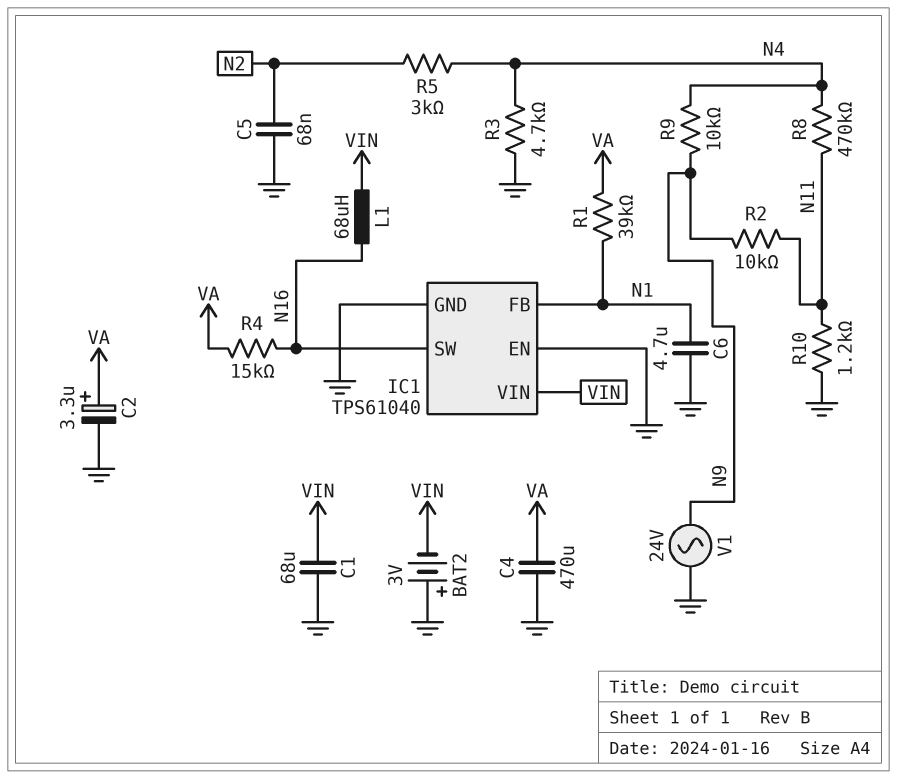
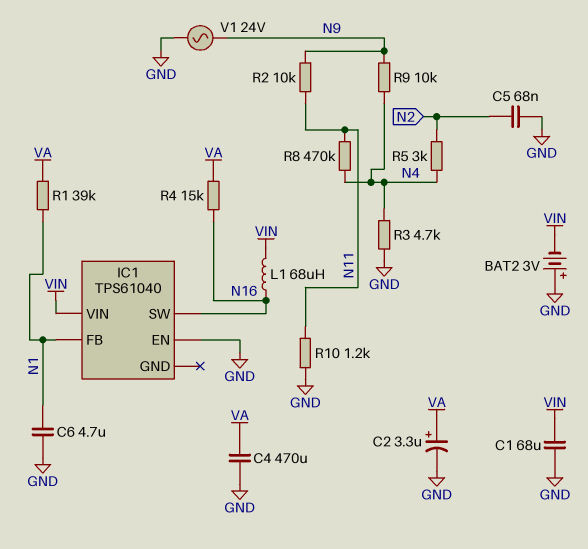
IC1 pin GND: GND -> none

